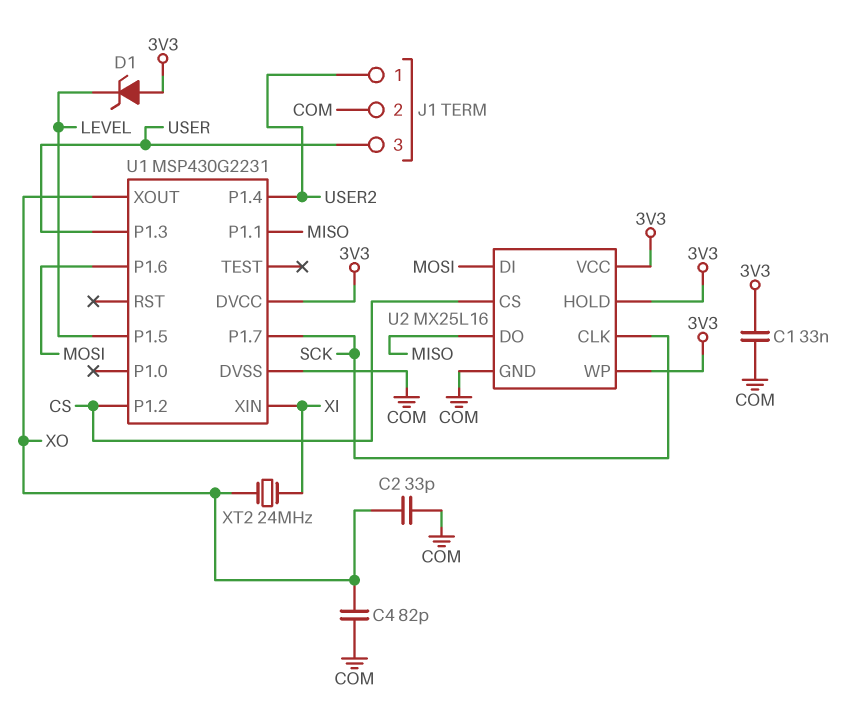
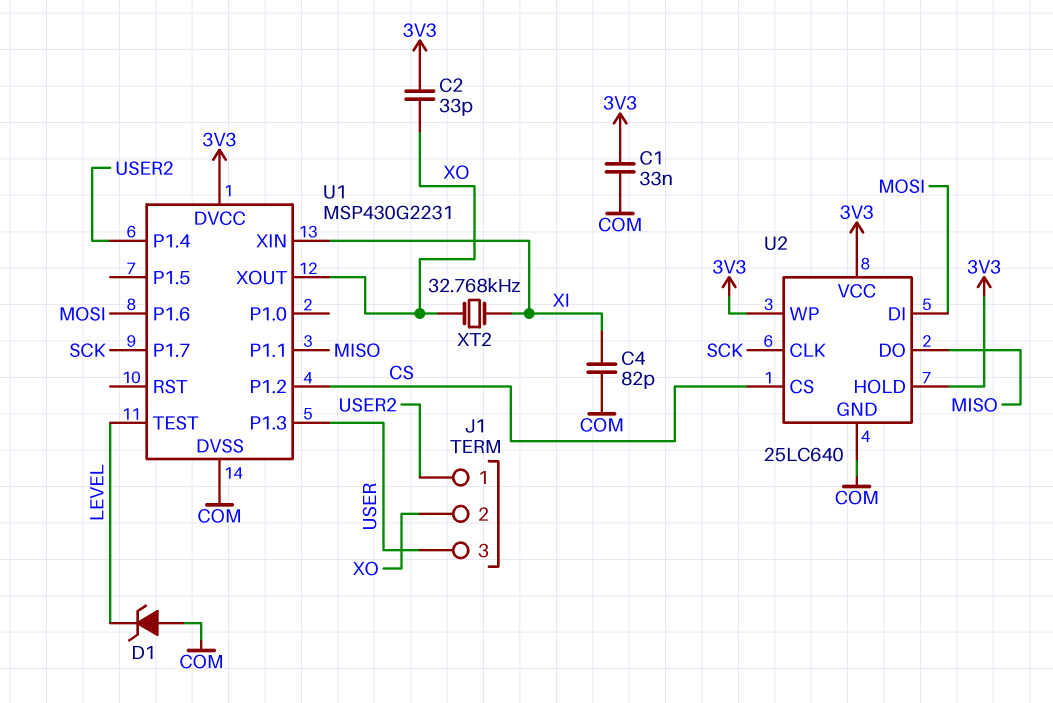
C2: 33pF (COM, XO) -> 33pF (3V3, XO)
C4: 82pF (COM, XO) -> 82pF (COM, XI)
D1: zener (A 3V3, K LEVEL) -> zener (A COM, K LEVEL)
J1 pin 2: COM -> XO
U1 pin P1.5: LEVEL -> none
U1 pin TEST: none -> LEVEL
U2: MX25L16 -> 25LC640
XT2: 24MHz (XI, XO) -> 32.768kHz (XI, XO)

